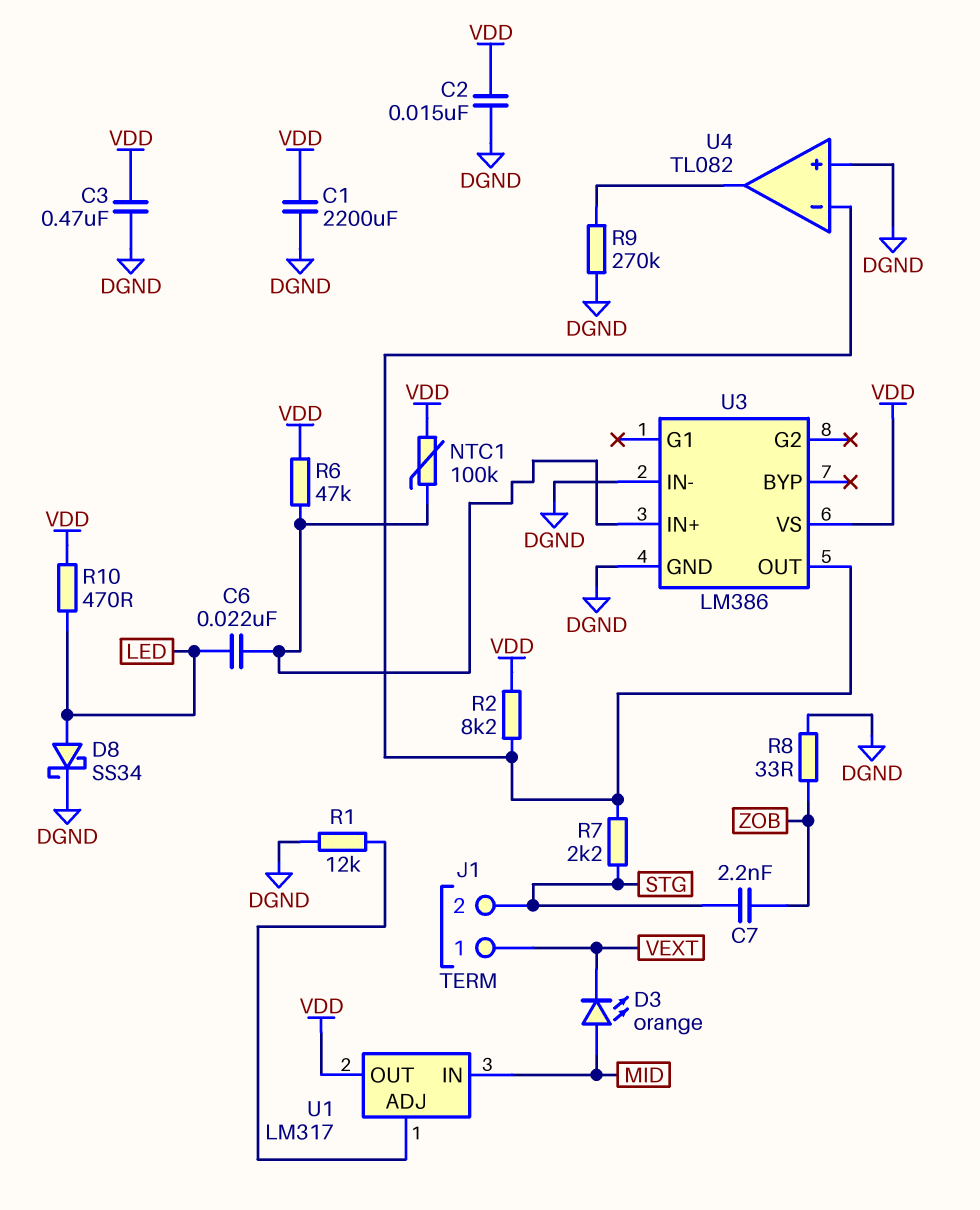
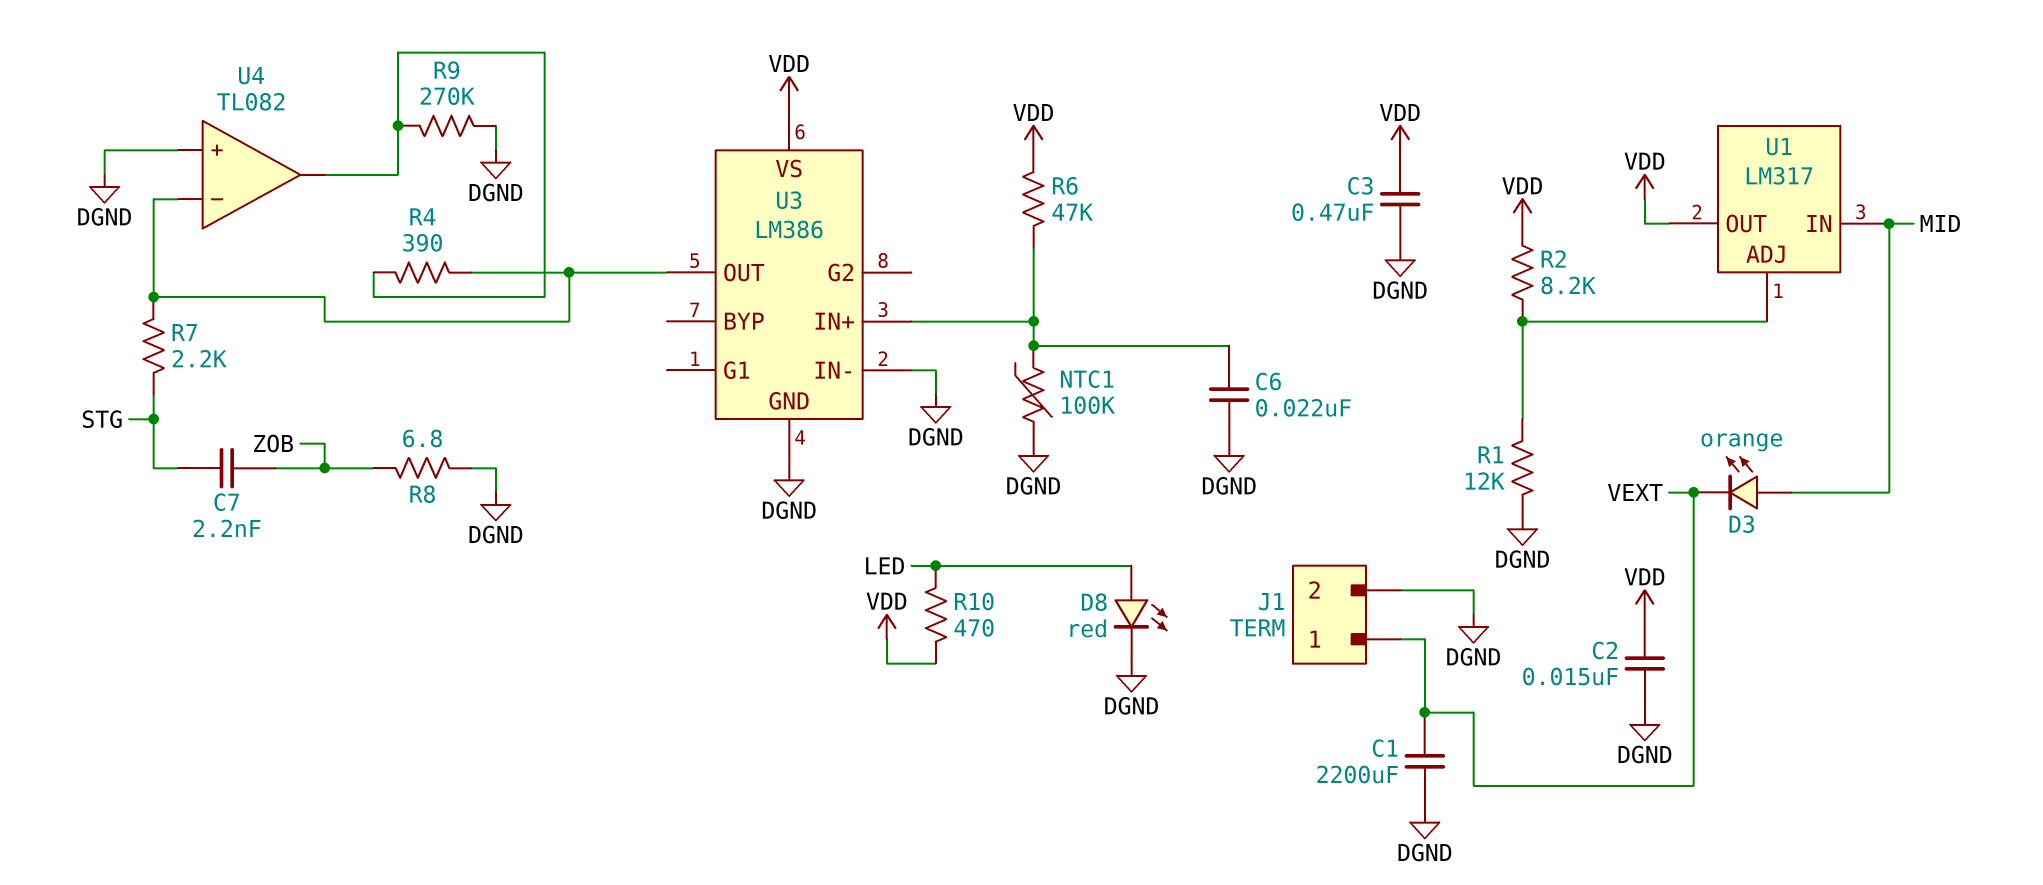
C1: 2200uF (DGND, VDD) -> 2200uF (DGND, VEXT)
C6: 22nF (LED, U3/IN+) -> 22nF (DGND, U3/IN+)
D8: schottky SS34 (A LED, K DGND) -> LED red (A LED, K DGND)
J1 pin 2: STG -> DGND
NTC1: 100k (U3/IN+, VDD) -> 100k (DGND, U3/IN+)
R2: 8.2k (U3/OUT, VDD) -> 8.2k (U1/ADJ, VDD)
R4: none -> 390 (U3/OUT, U4/out)
R8: 33 (DGND, ZOB) -> 6.8 (DGND, ZOB)

